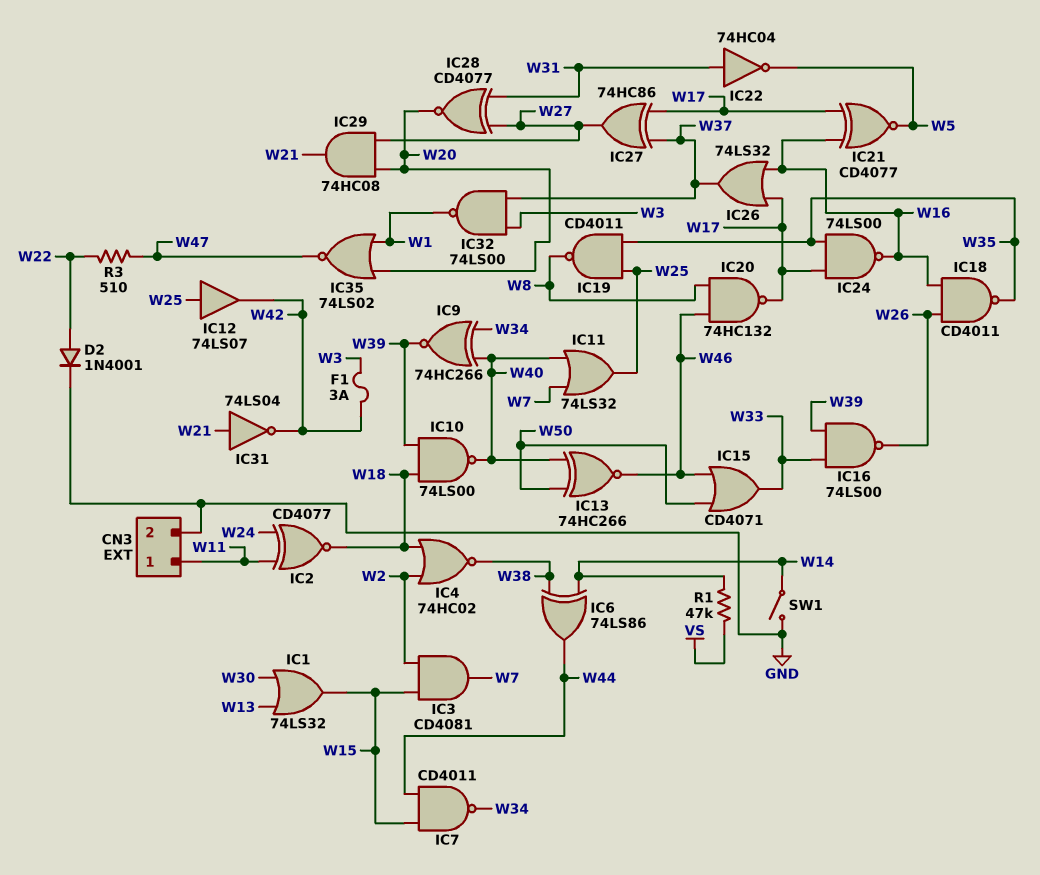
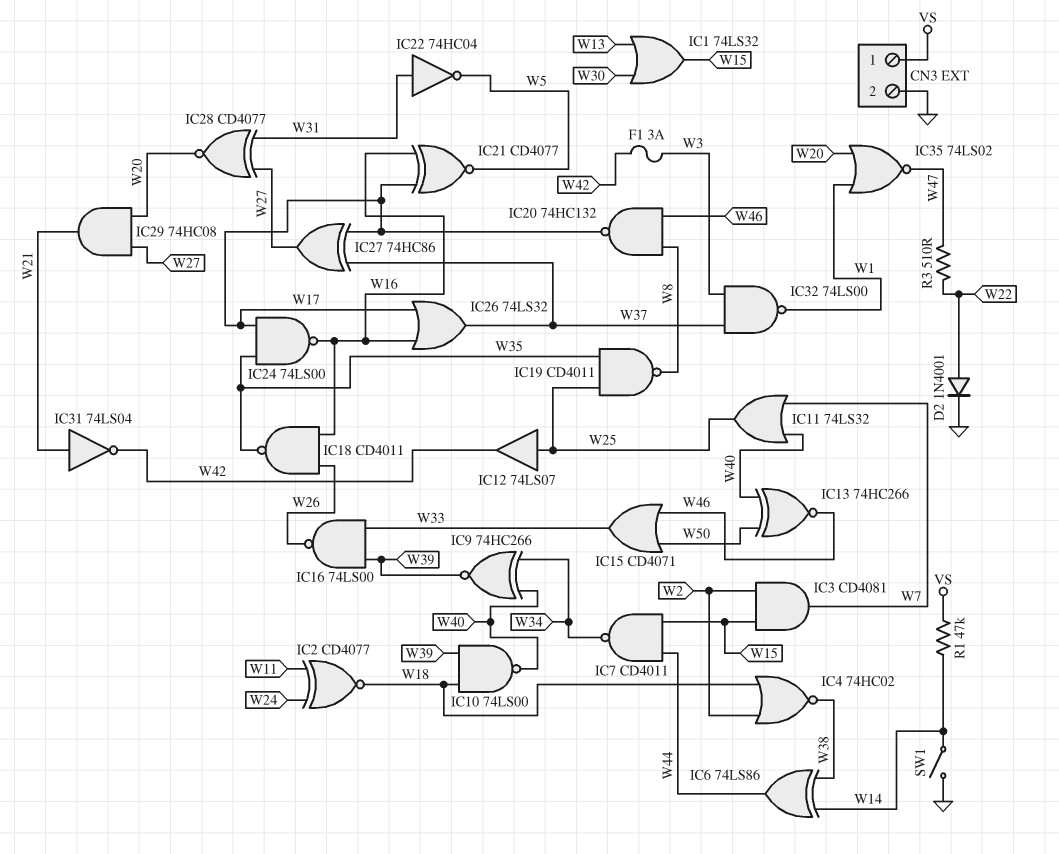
CN3 pin 1: W11 -> VS

